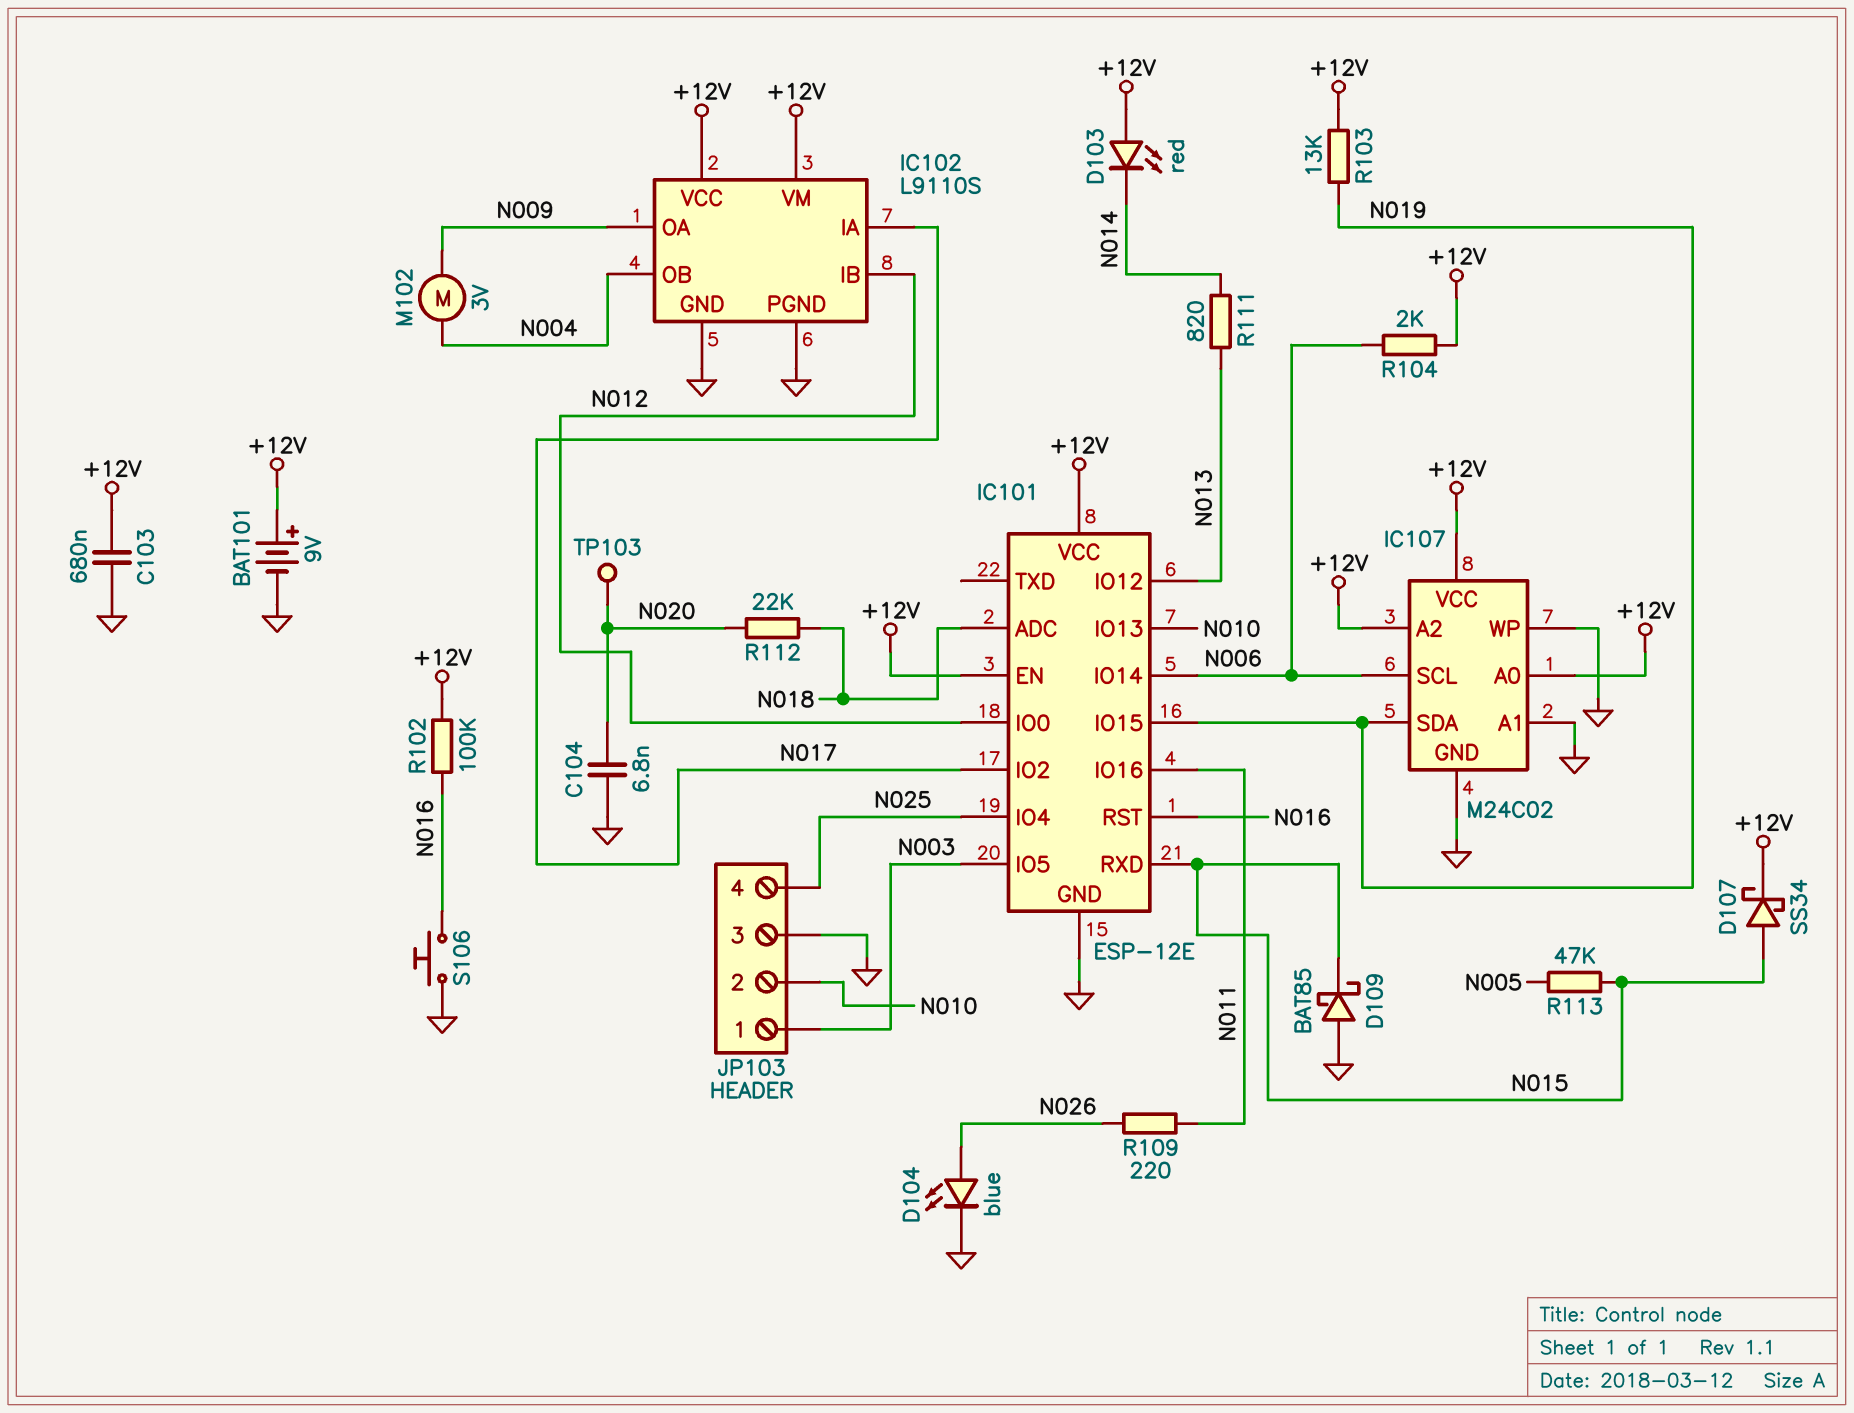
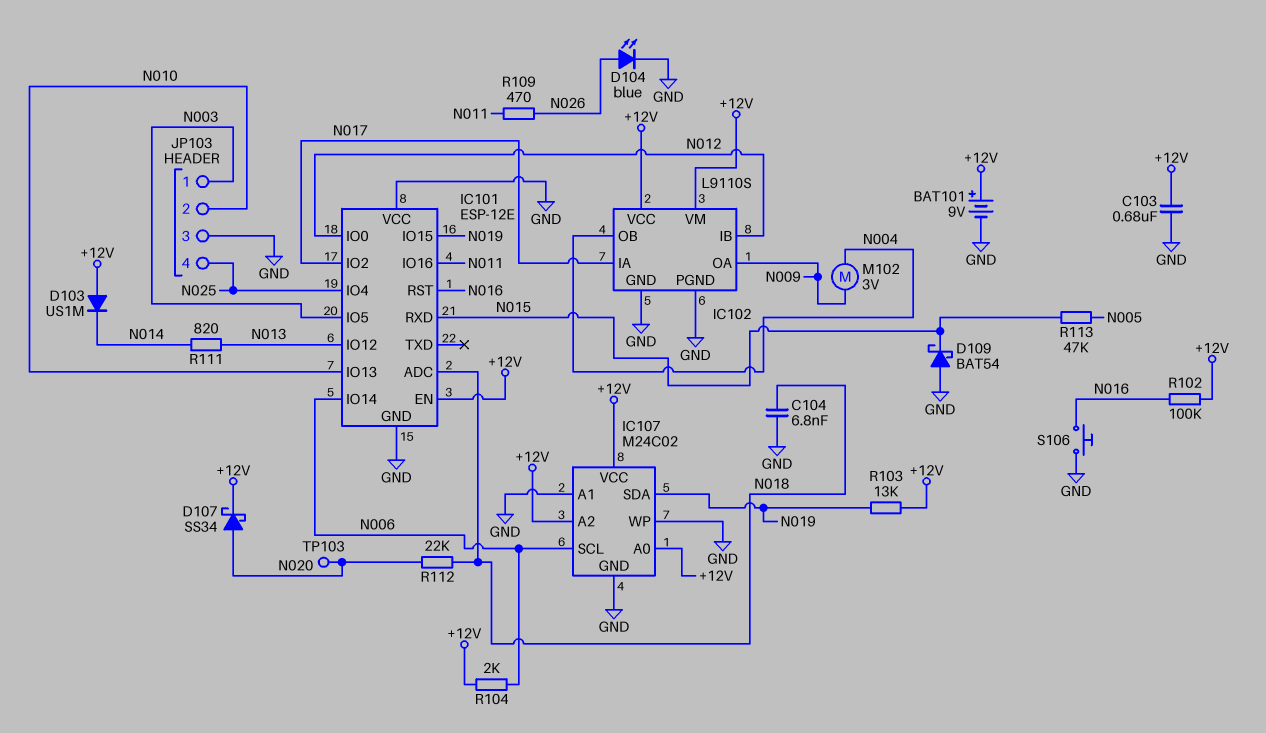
C104: 6.8nF (GND, N020) -> 6.8nF (GND, N018)
D103: LED red (A +12V, K N014) -> diode US1M (A +12V, K N014)
D107: schottky SS34 (A N015, K +12V) -> schottky SS34 (A N020, K +12V)
D109: schottky BAT85 (A GND, K N015) -> schottky BAT54 (A GND, K N015)
IC101 pin VCC: +12V -> GND
R109: 220 (N011, N026) -> 470 (N011, N026)

